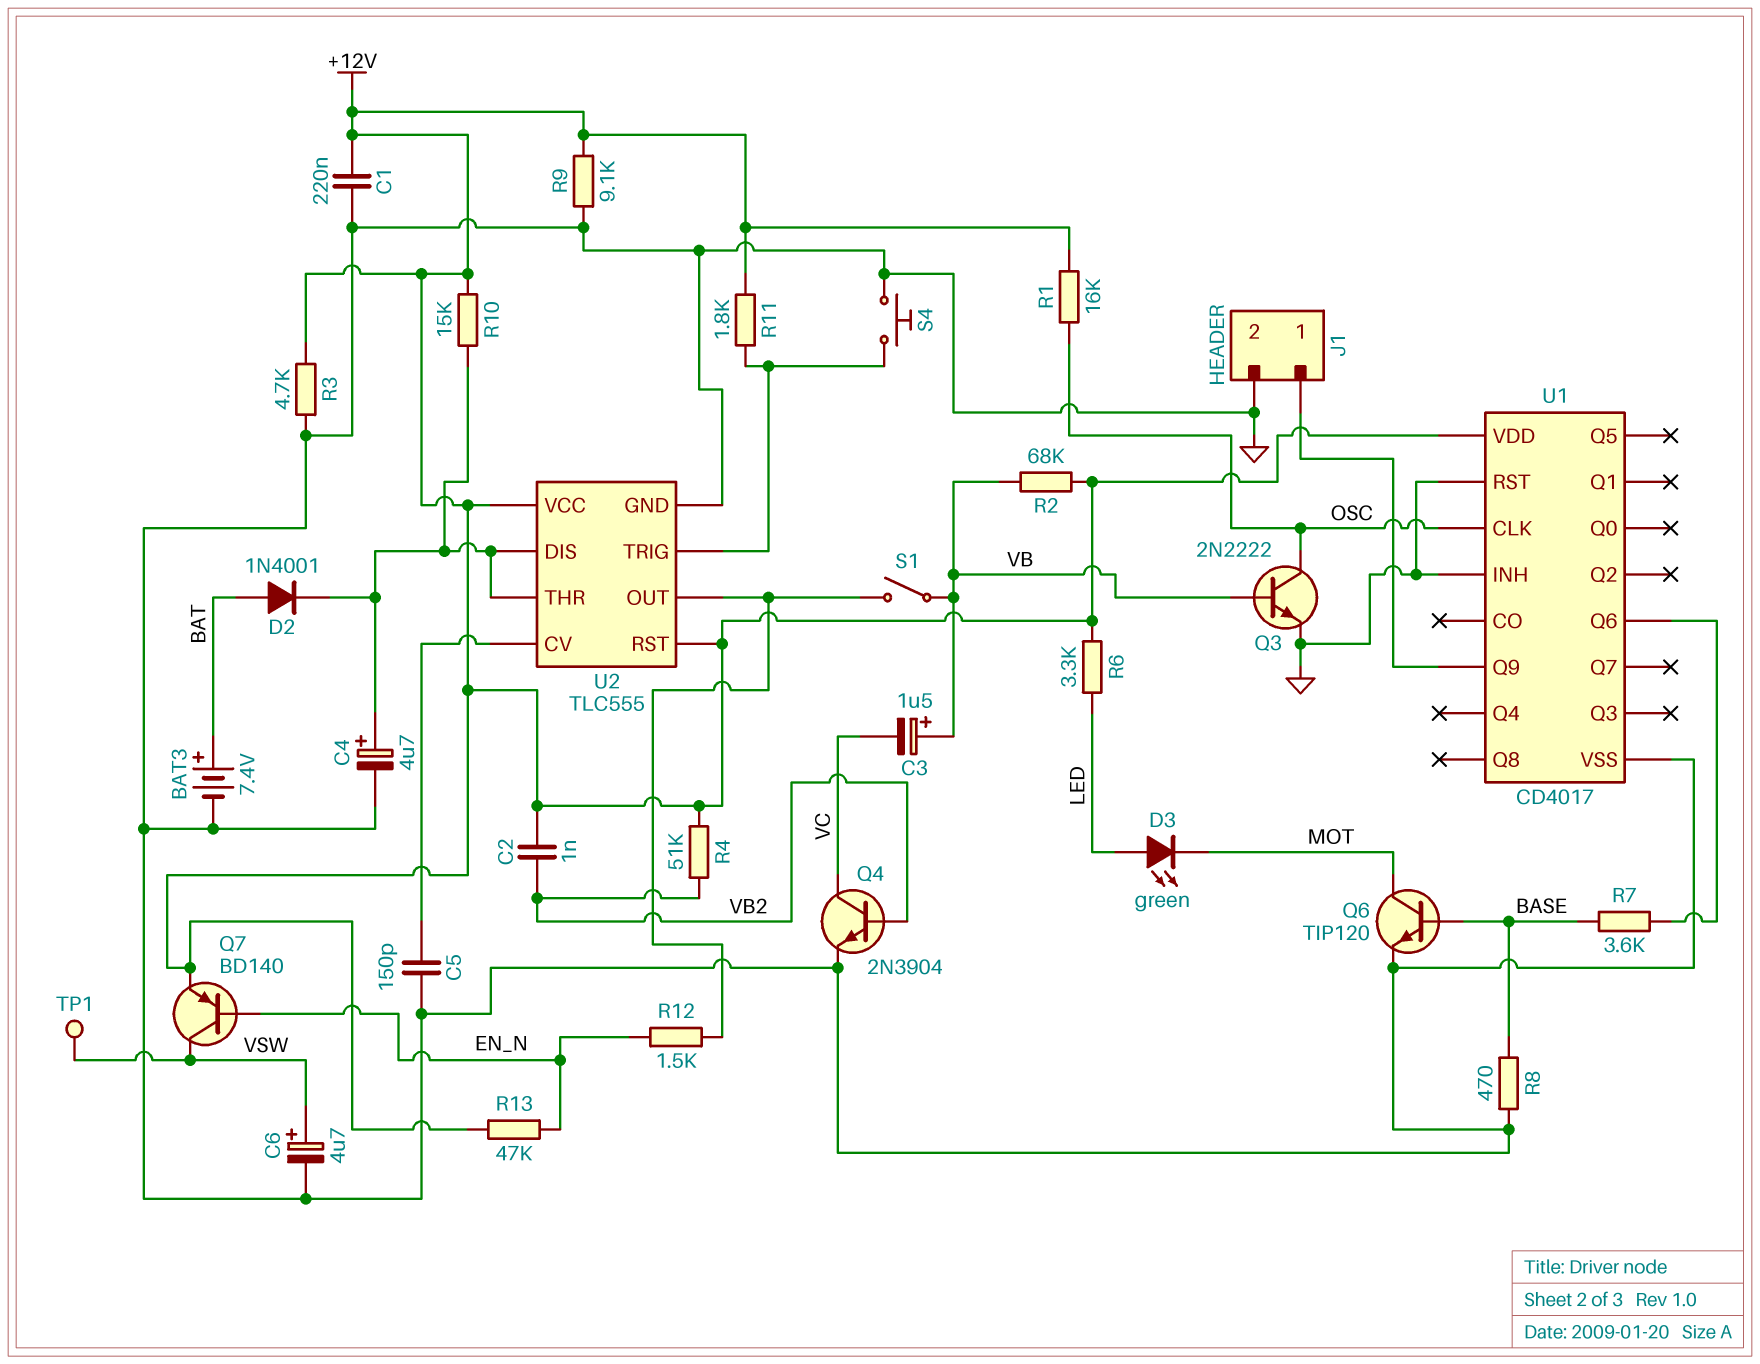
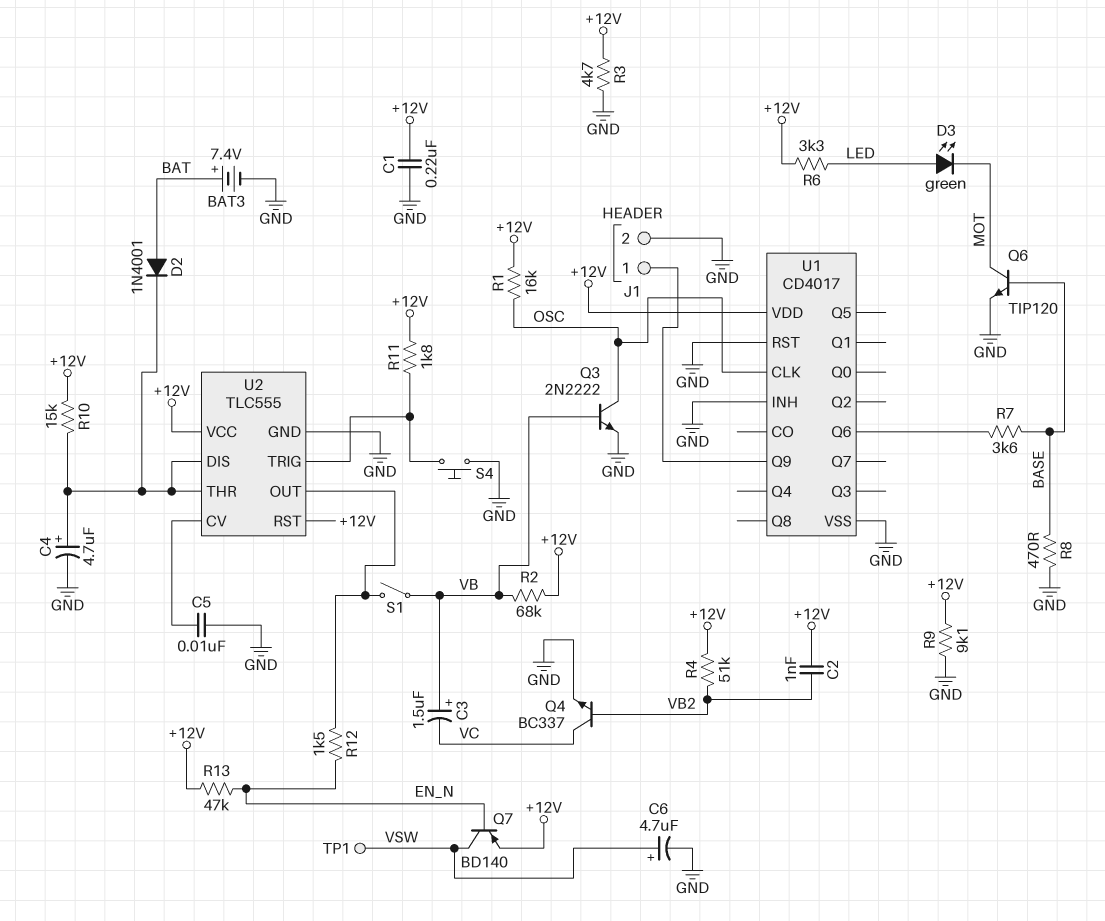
C5: 150pF (GND, U2/CV) -> 10nF (GND, U2/CV)
Q4: NPN 2N3904 (B VB2, C VC, E GND) -> NPN BC337 (B VB2, C VC, E GND)

